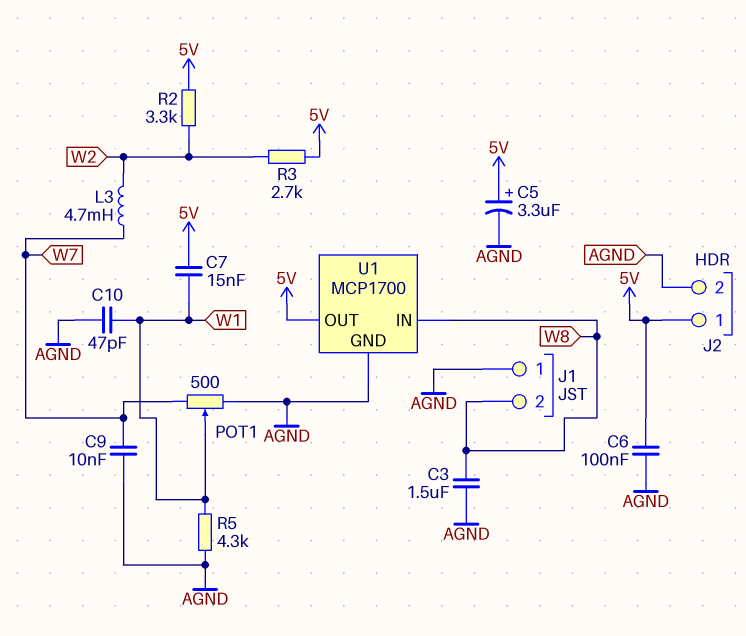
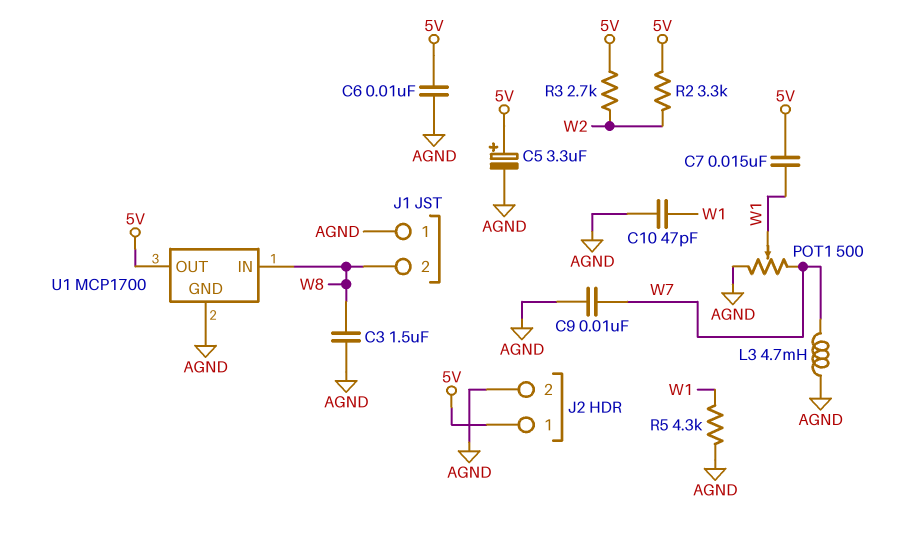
C6: 100nF (5V, AGND) -> 10nF (5V, AGND)
L3: 4.7mH (W2, W7) -> 4.7mH (AGND, W7)

